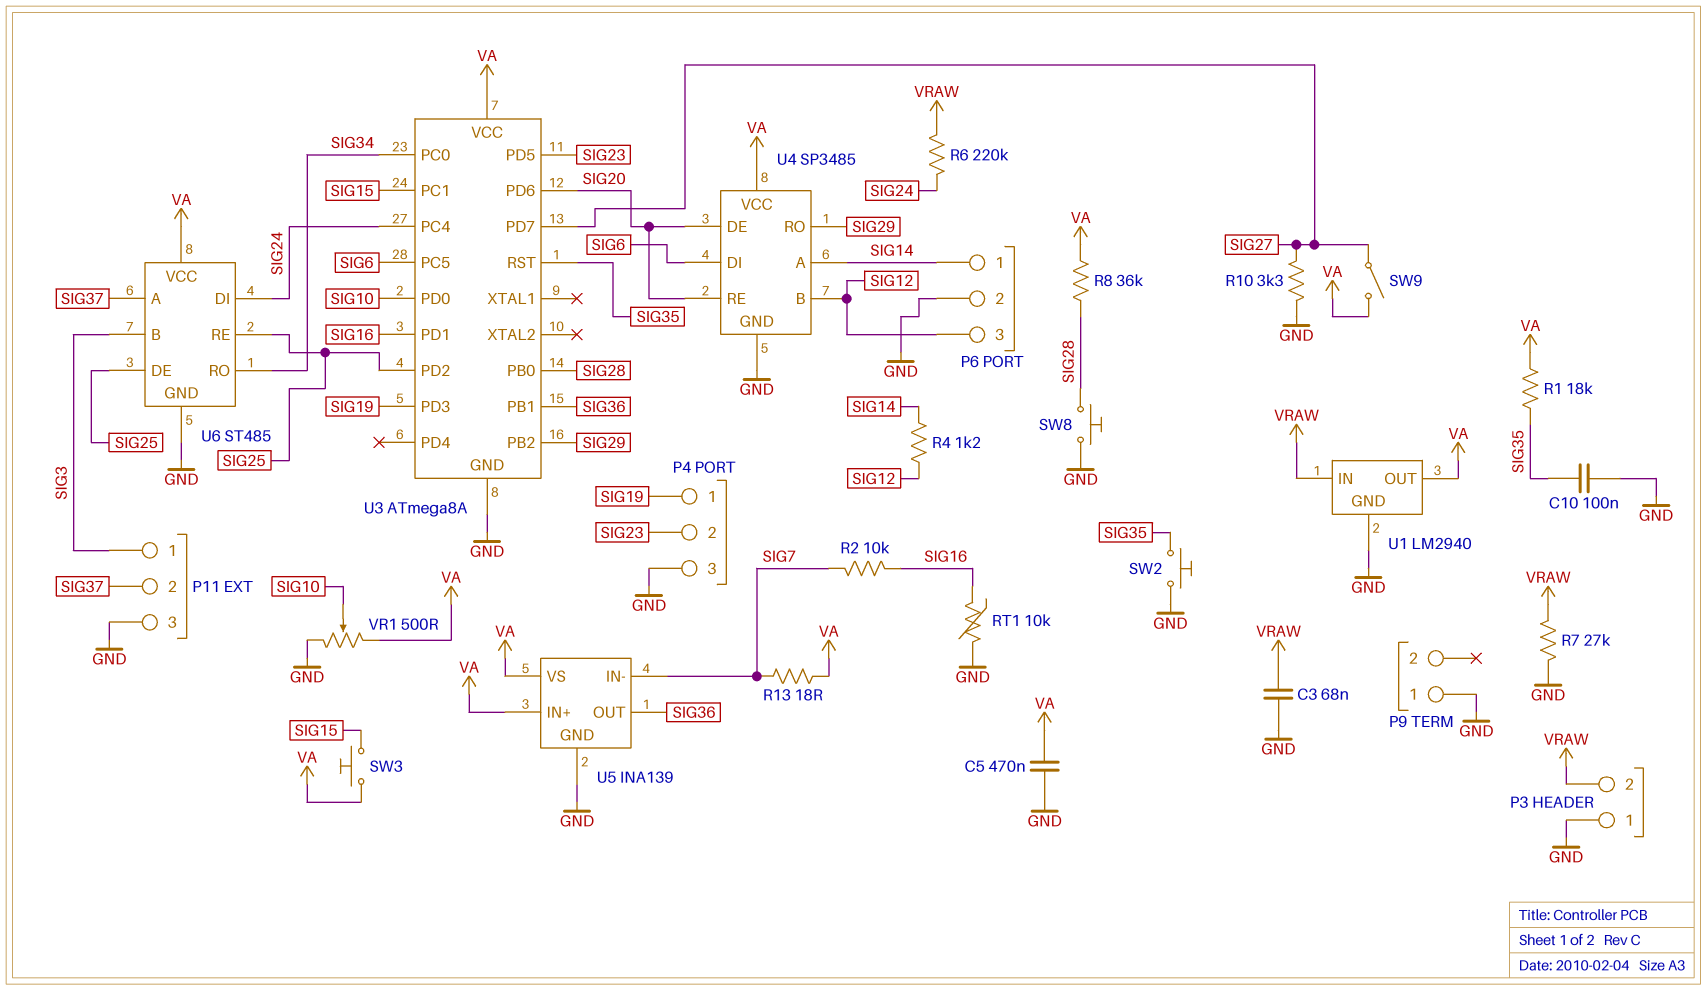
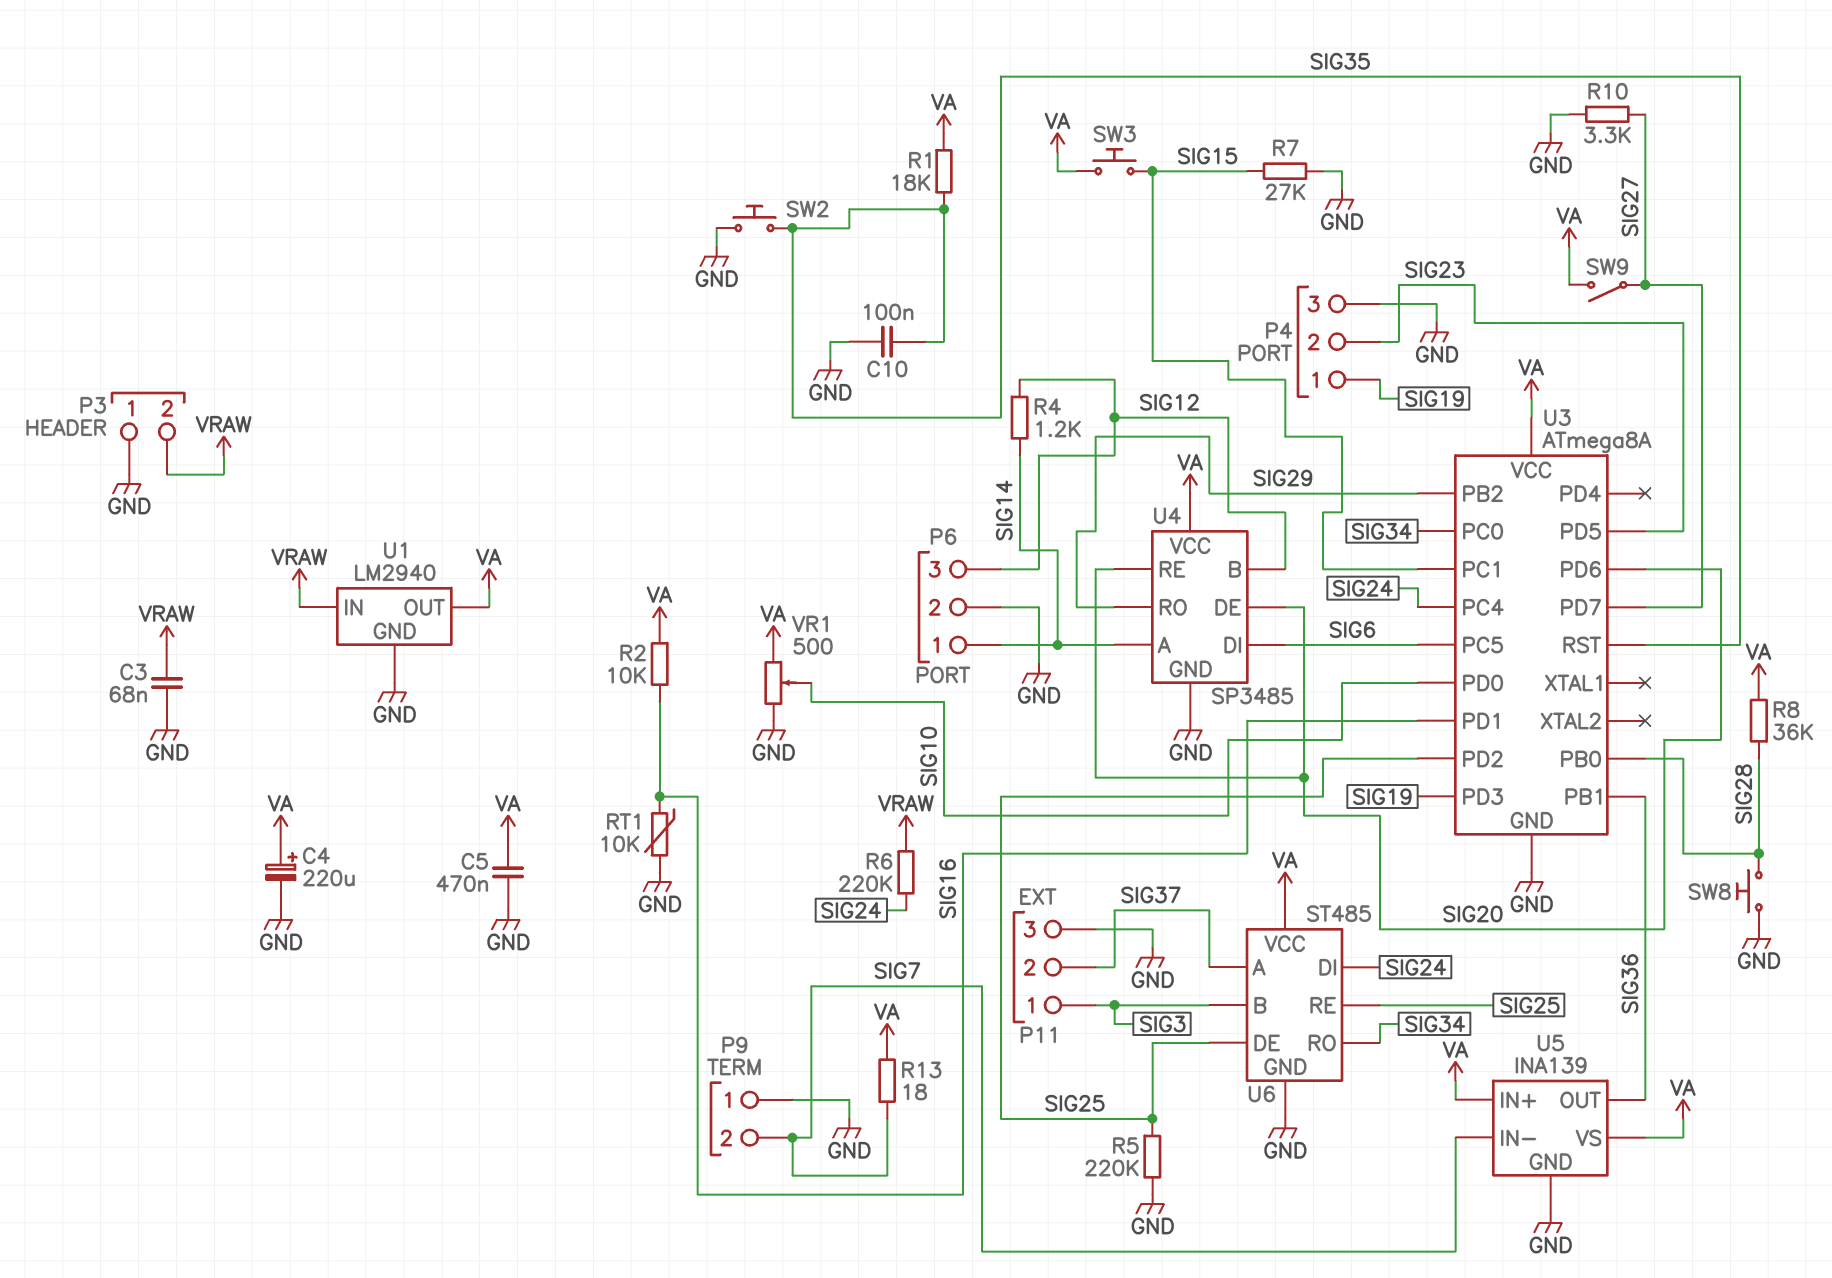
C4: none -> 220uF (plus VA, minus GND)
P9 pin 2: none -> SIG7
R2: 10k (SIG7, SIG16) -> 10k (SIG16, VA)
R5: none -> 220k (GND, SIG25)
R7: 27k (GND, VRAW) -> 27k (GND, SIG15)

